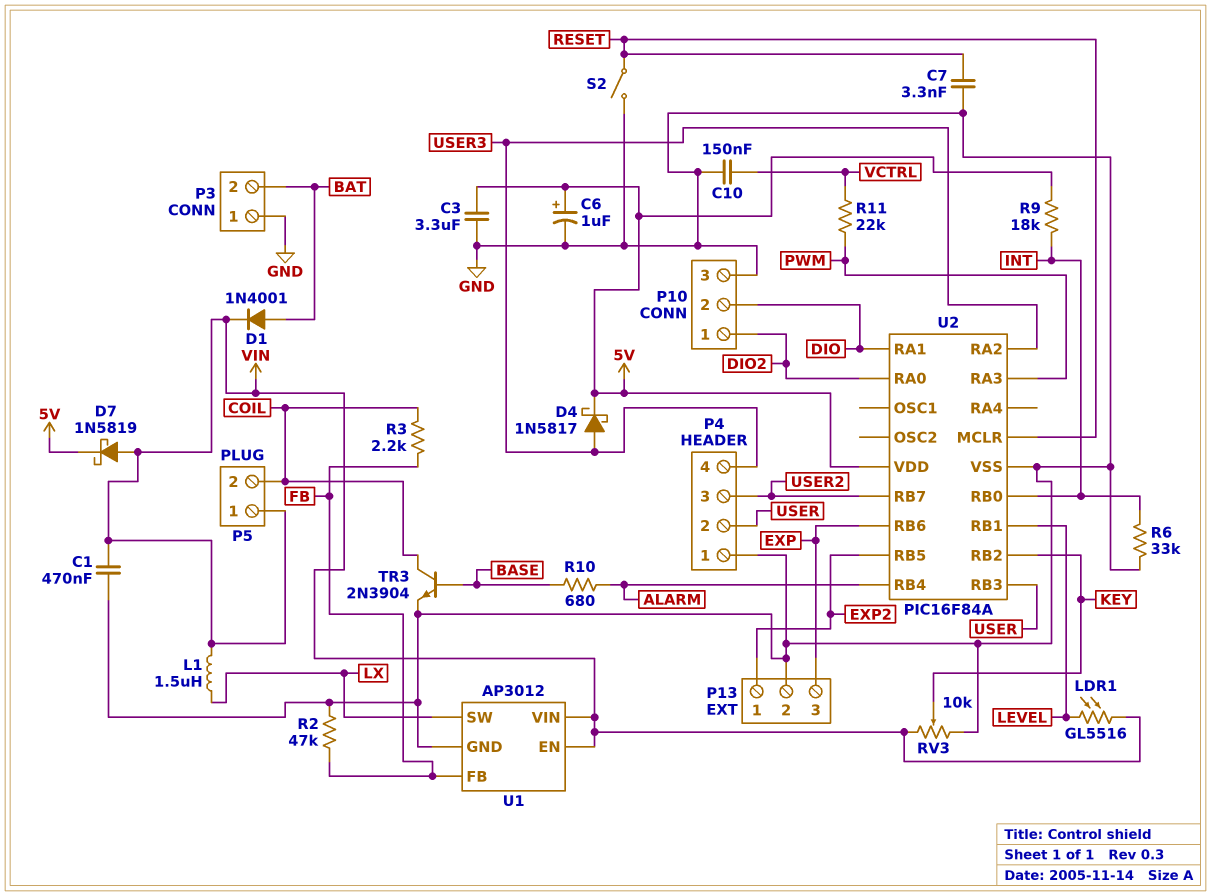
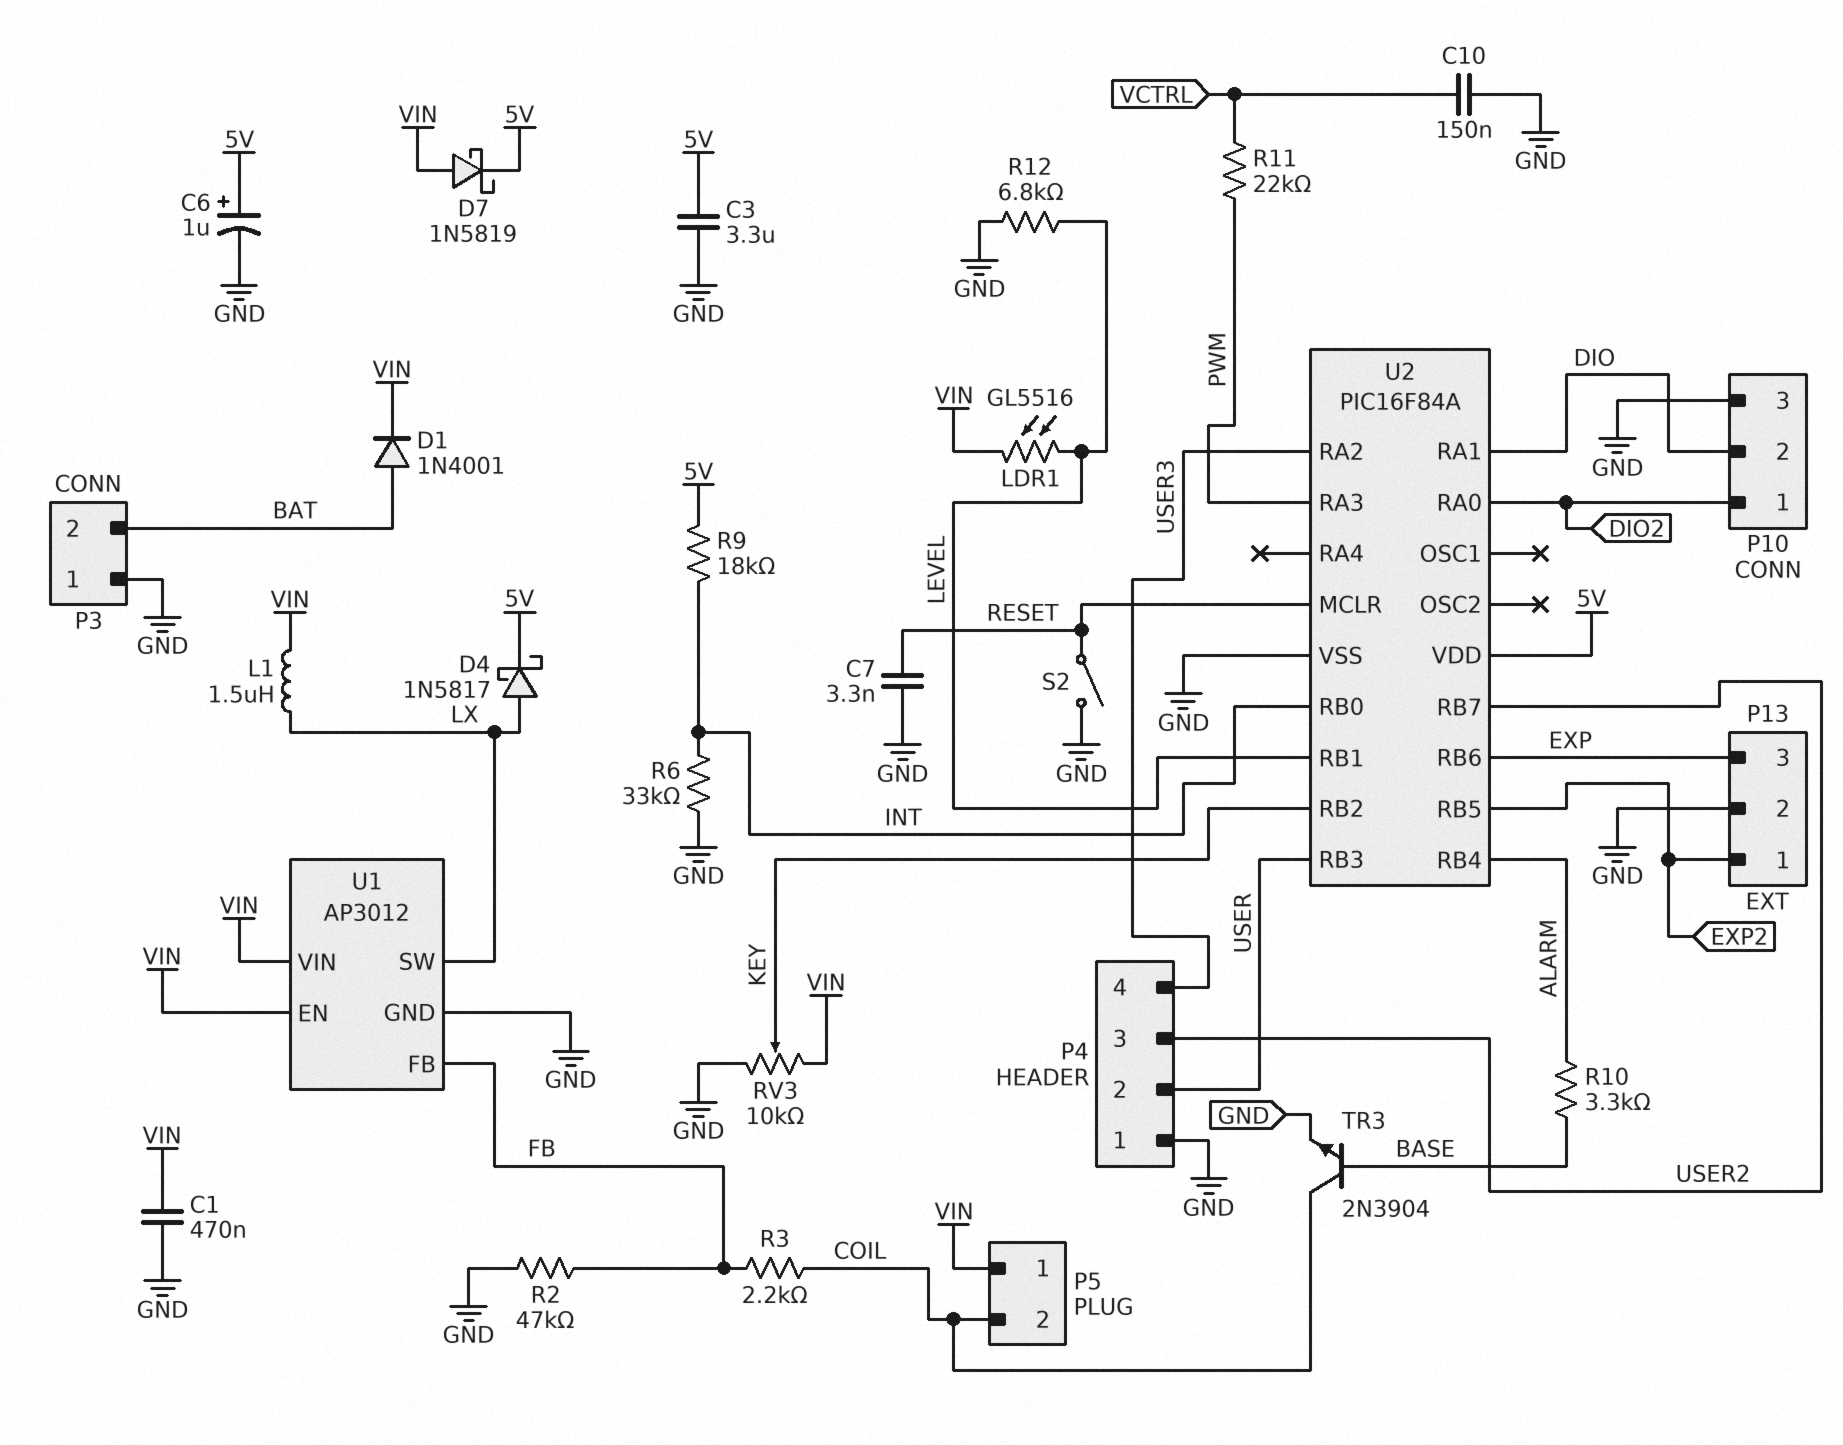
D4: schottky 1N5817 (A USER3, K 5V) -> schottky 1N5817 (A LX, K 5V)
R10: 680 (ALARM, BASE) -> 3.3k (ALARM, BASE)
R12: none -> 6.8k (GND, LEVEL)

